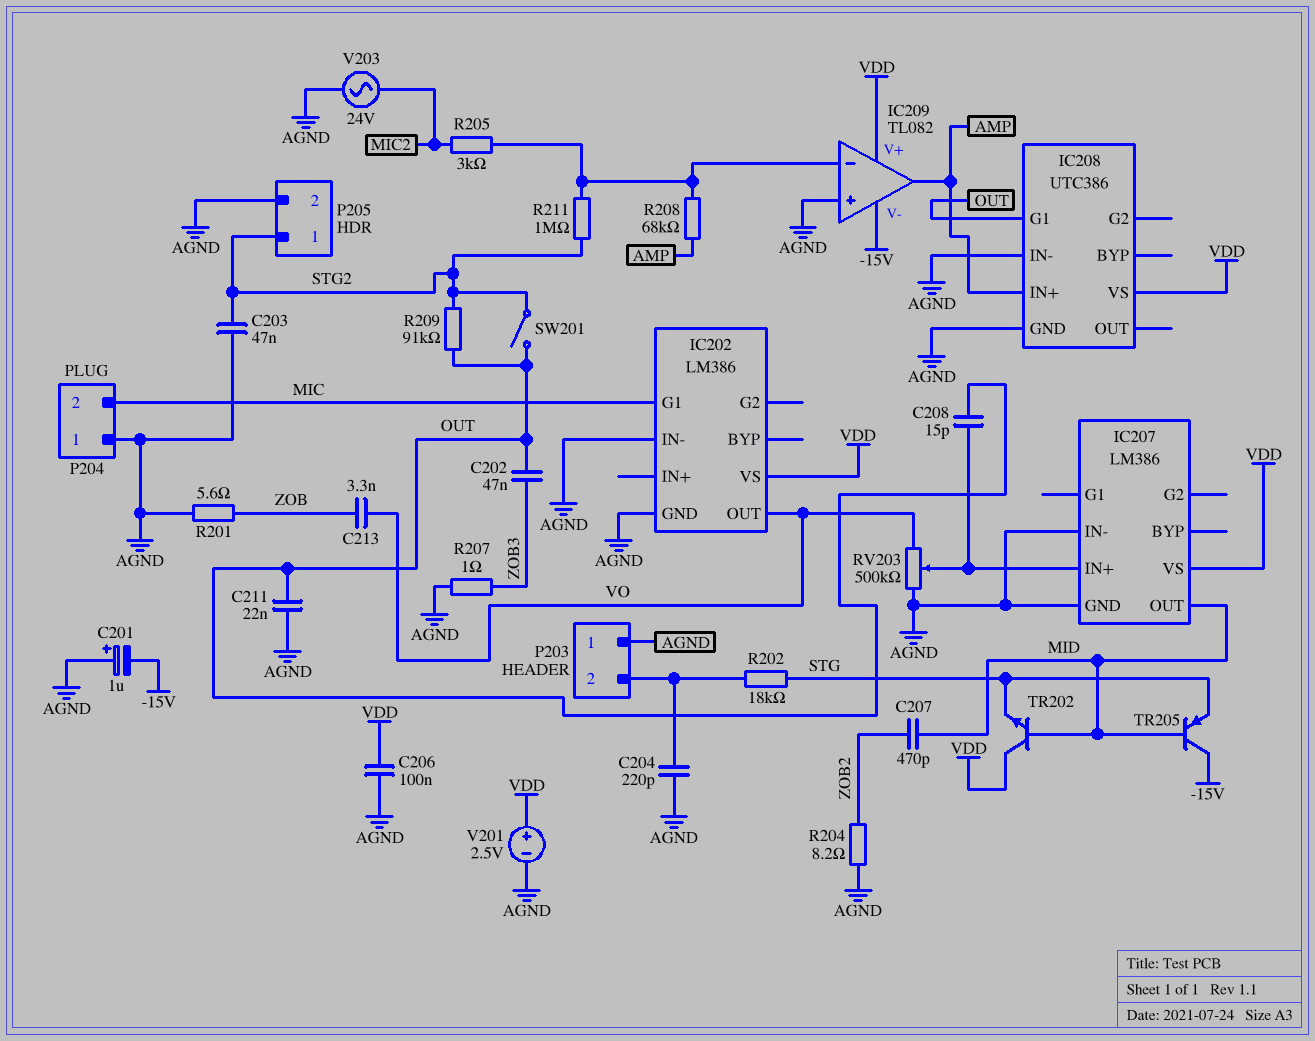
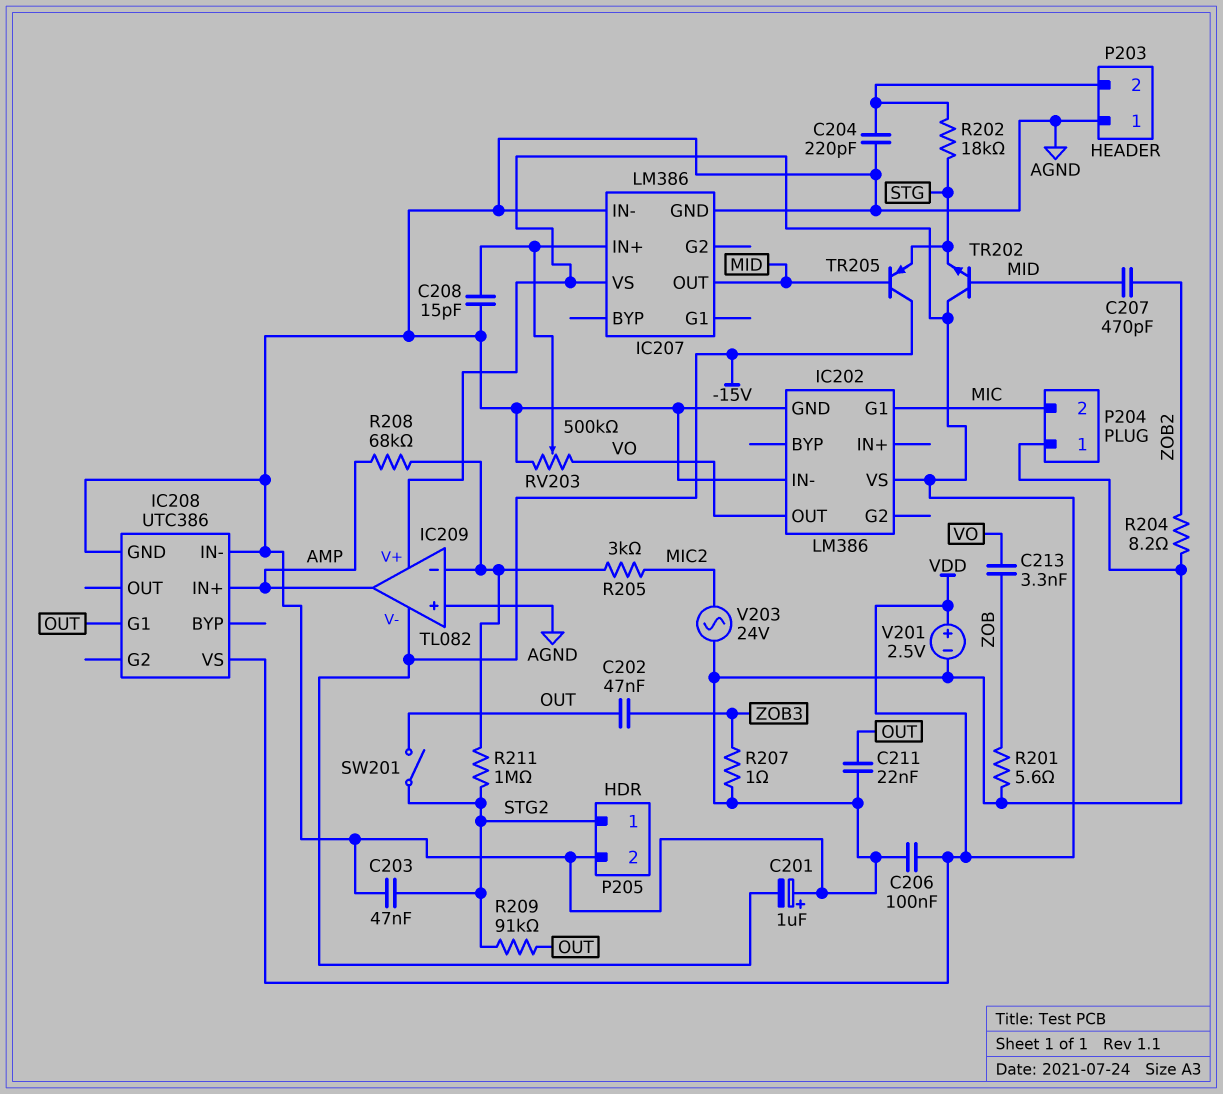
C208: 15pF (IC207/IN+, OUT) -> 15pF (AGND, IC207/IN+)

